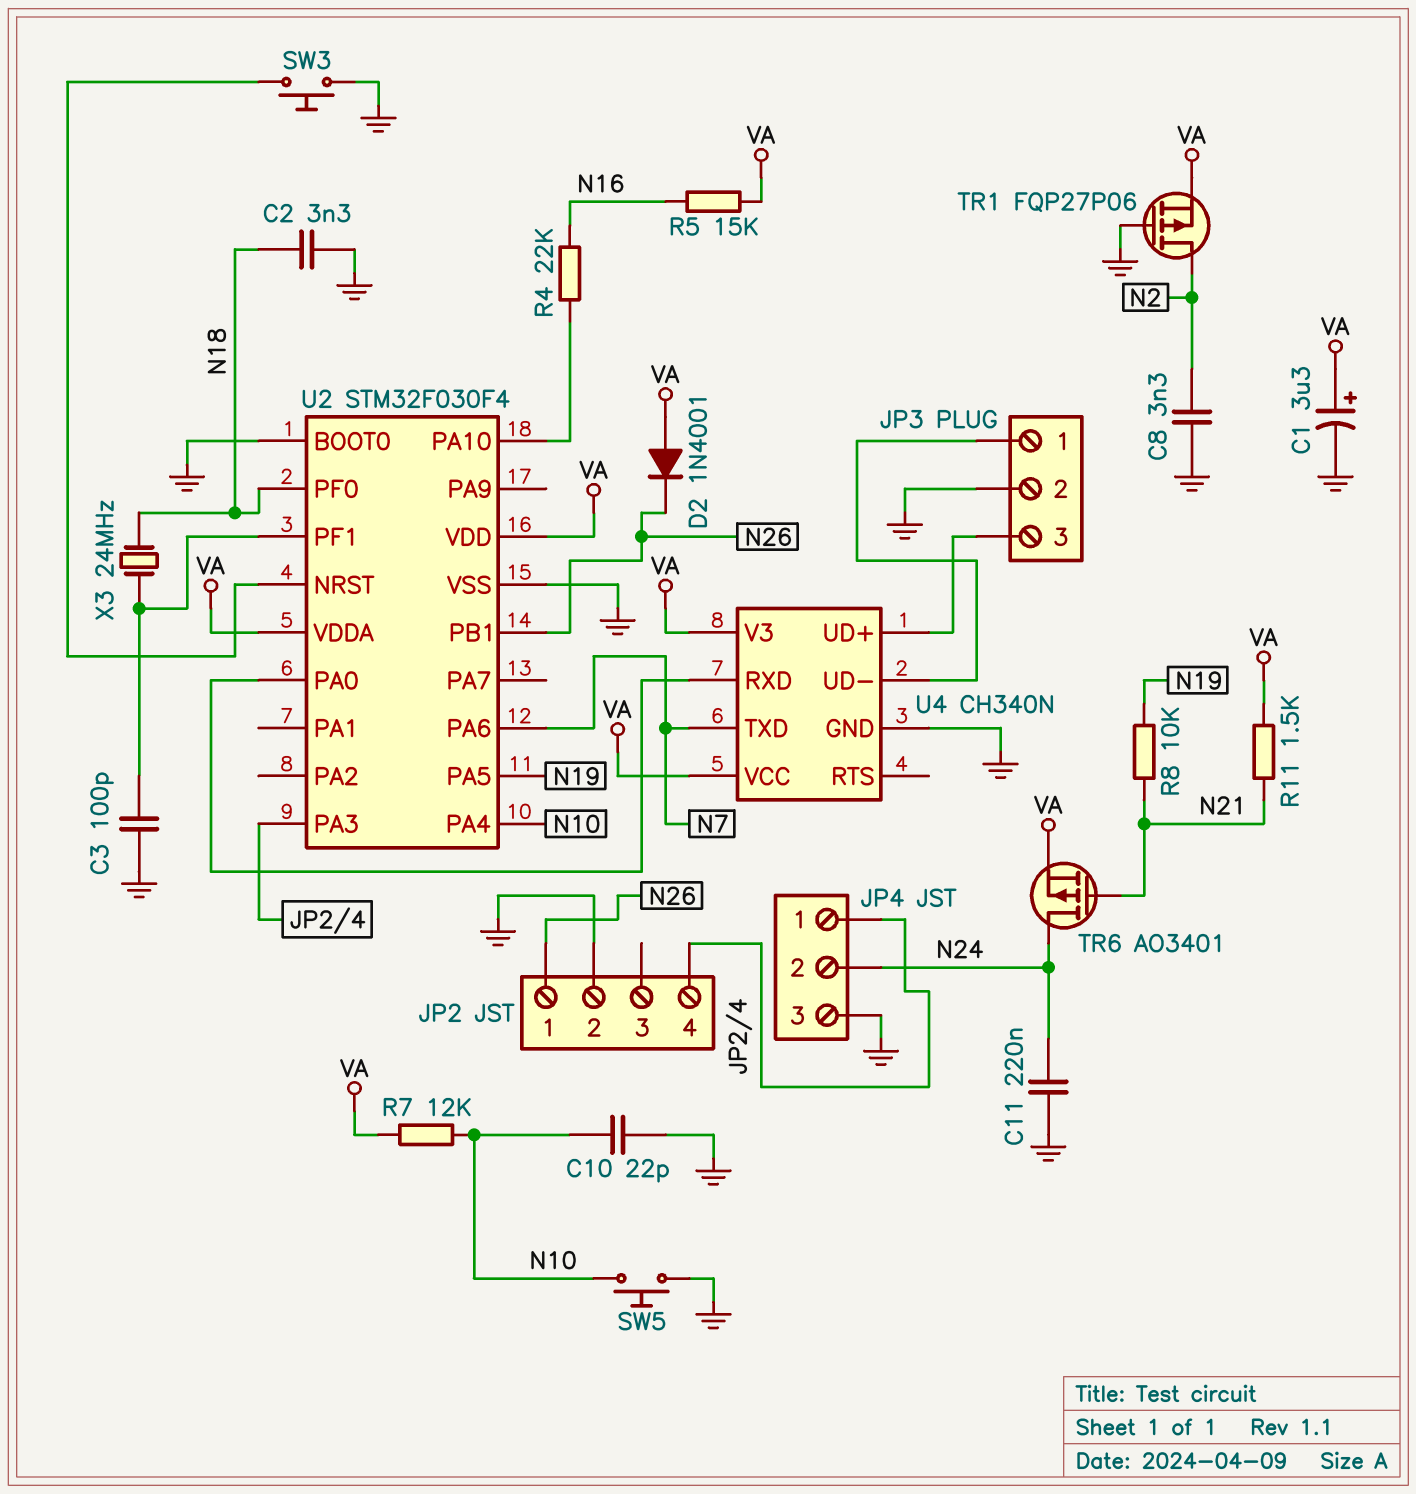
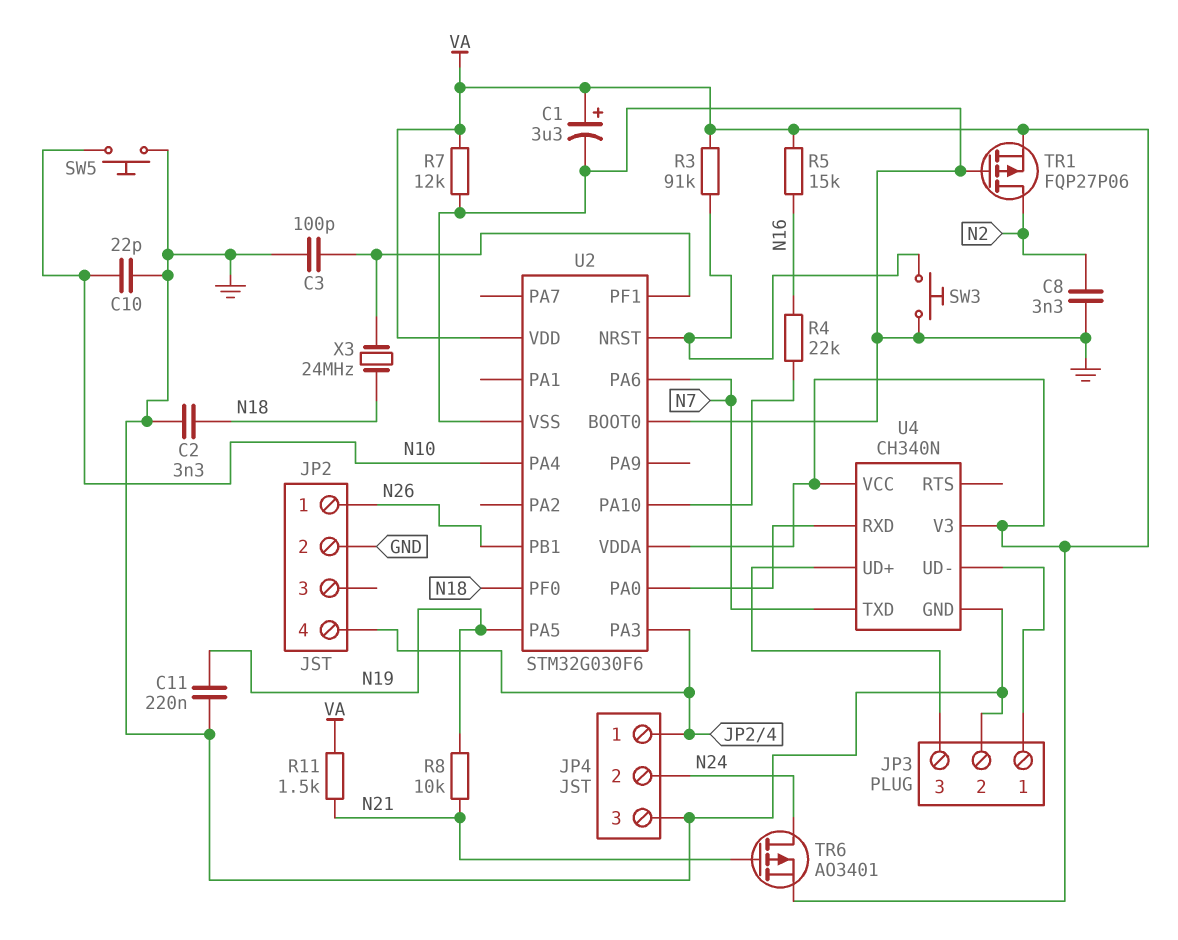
C11: 220nF (GND, N24) -> 220nF (GND, N19)
D2: diode 1N4001 (A VA, K N26) -> none
R3: none -> 91k (U2/NRST, VA)
R7: 12k (N10, VA) -> 12k (GND, VA)
U2: STM32F030F4 -> STM32G030F6

